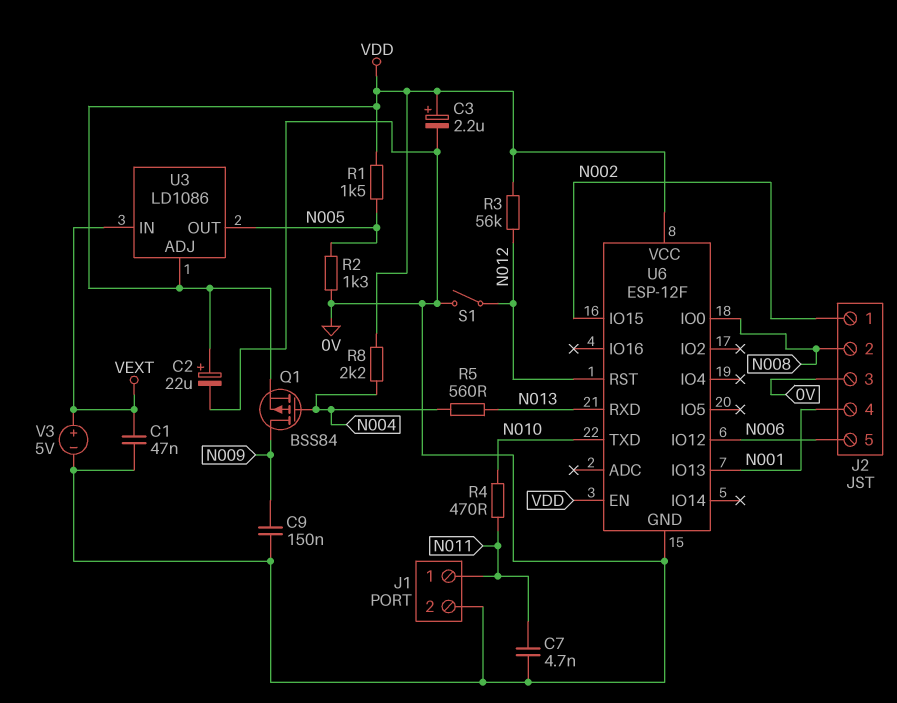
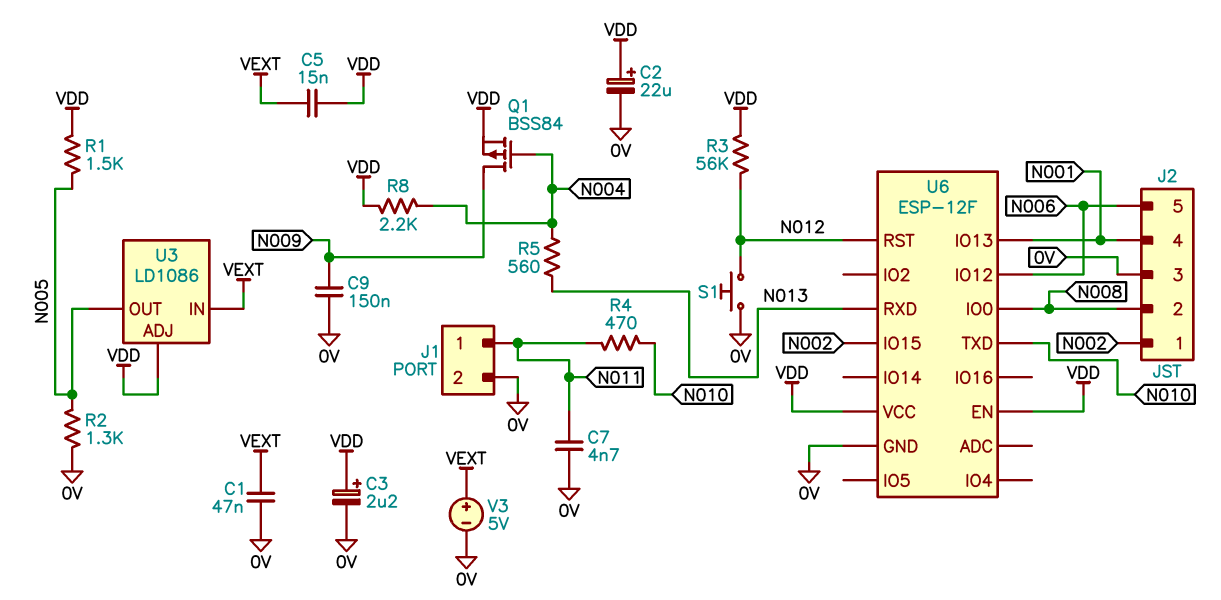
C5: none -> 15nF (VDD, VEXT)
S1: switch (0V, N012) -> button (0V, N012)

